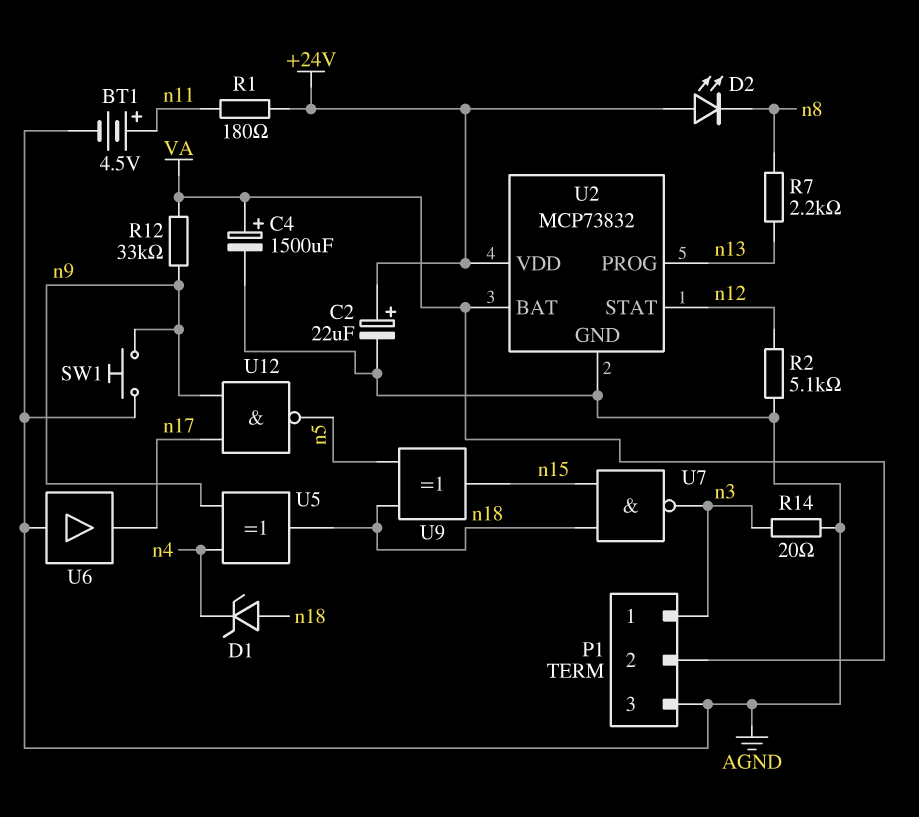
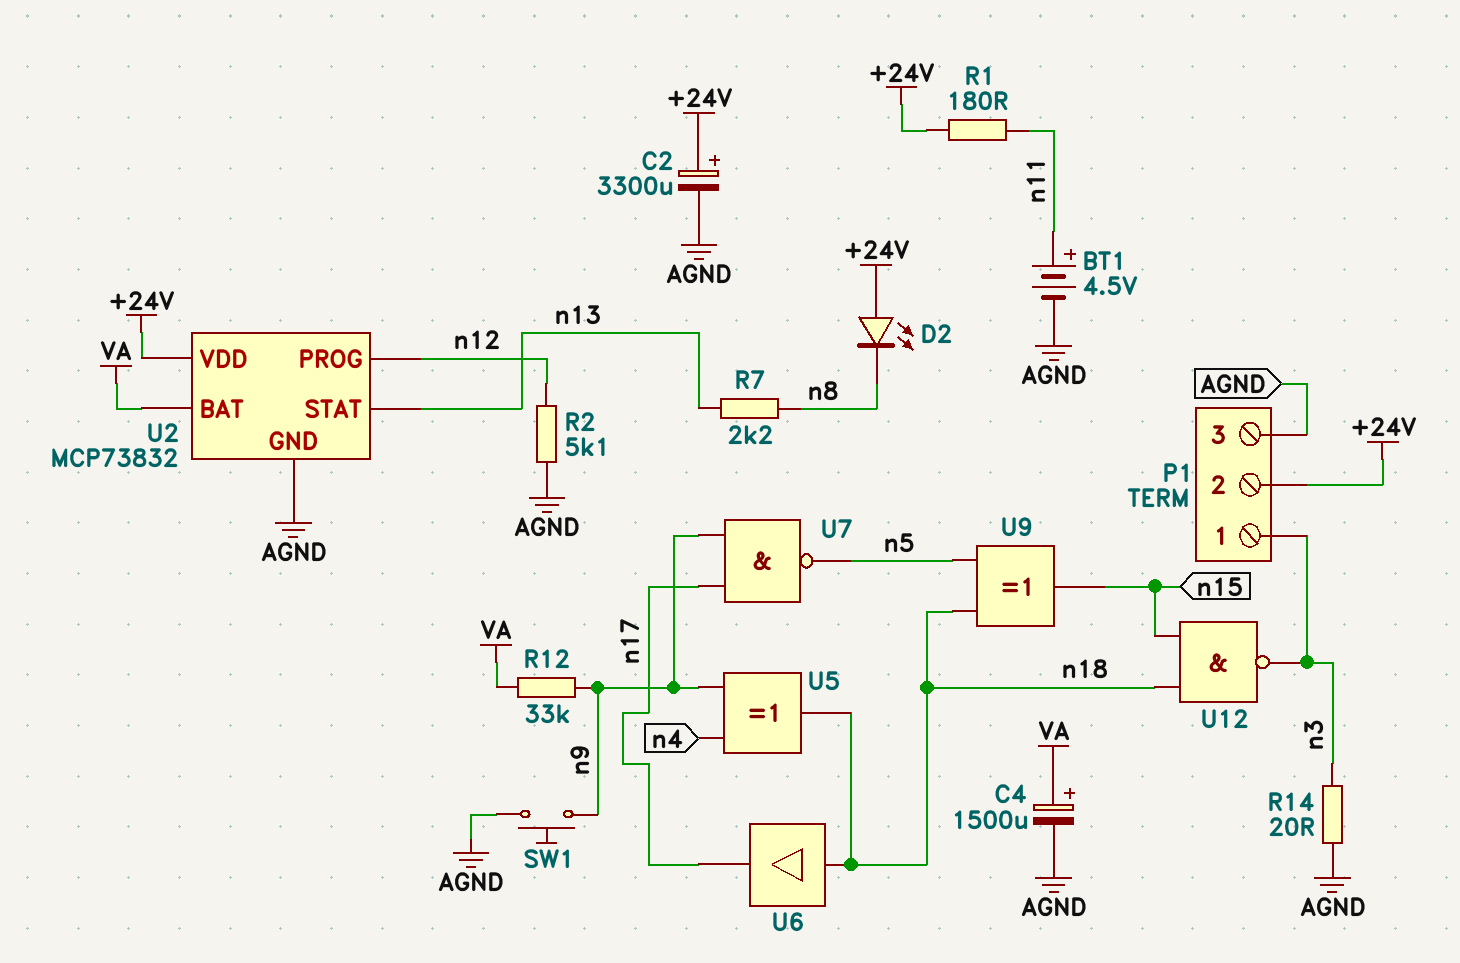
C2: 22uF (plus +24V, minus AGND) -> 3300uF (plus +24V, minus AGND)
D1: zener (A n18, K n4) -> none
P1 pin 2: VA -> +24V
U2 pin PROG: n13 -> n12
U2 pin STAT: n12 -> n13
U6: buffer (in AGND, out n17) -> buffer (in n18, out n17)
U7: NAND (in n15, in n18, out n3) -> NAND (in n9, in n17, out n5)
U12: NAND (in n9, in n17, out n5) -> NAND (in n15, in n18, out n3)

